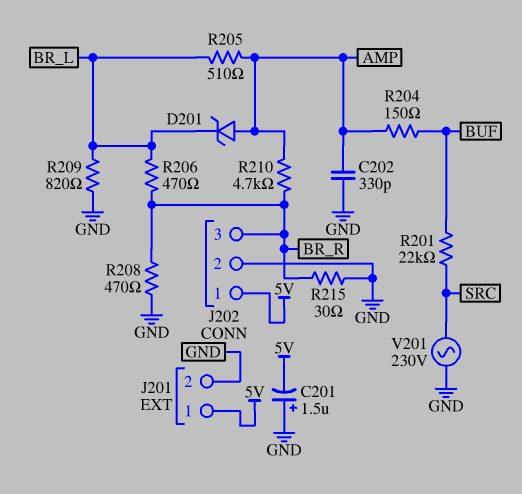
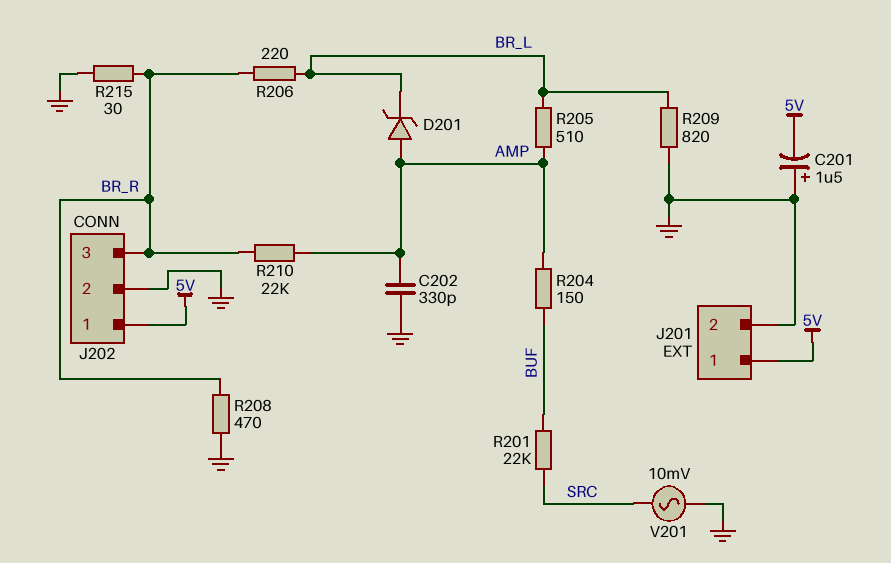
R206: 470 (BR_L, BR_R) -> 220 (BR_L, BR_R)
R210: 4.7k (AMP, BR_R) -> 22k (AMP, BR_R)
V201: AC 230V (GND, SRC) -> AC 10mV (GND, SRC)

